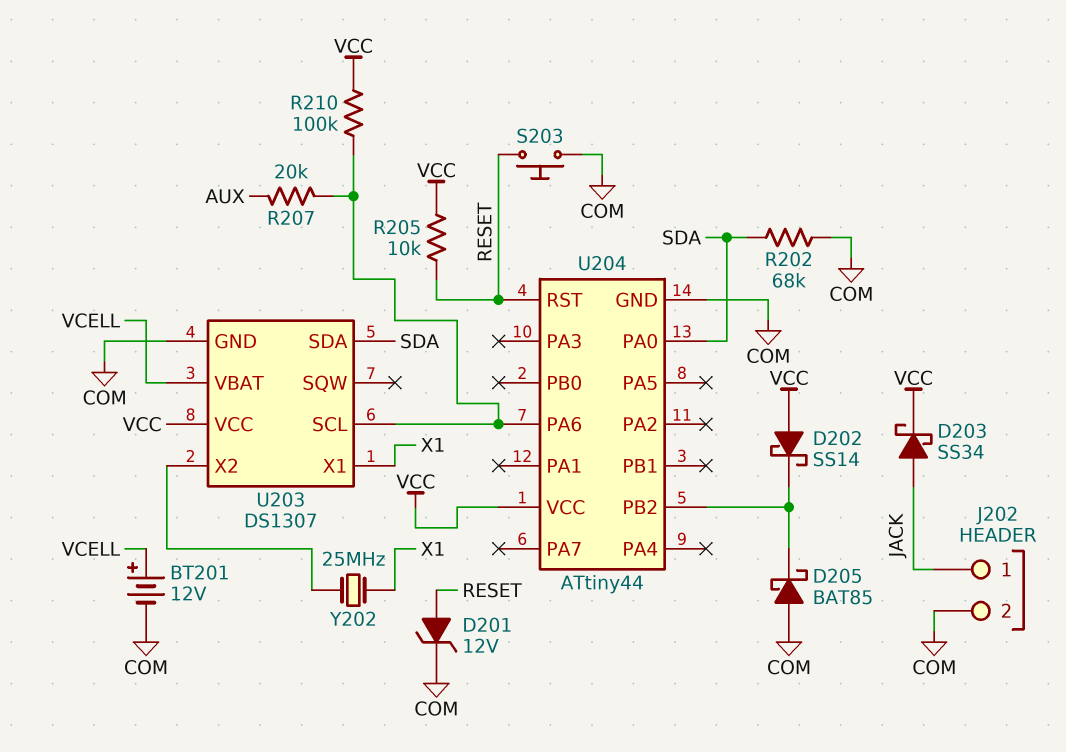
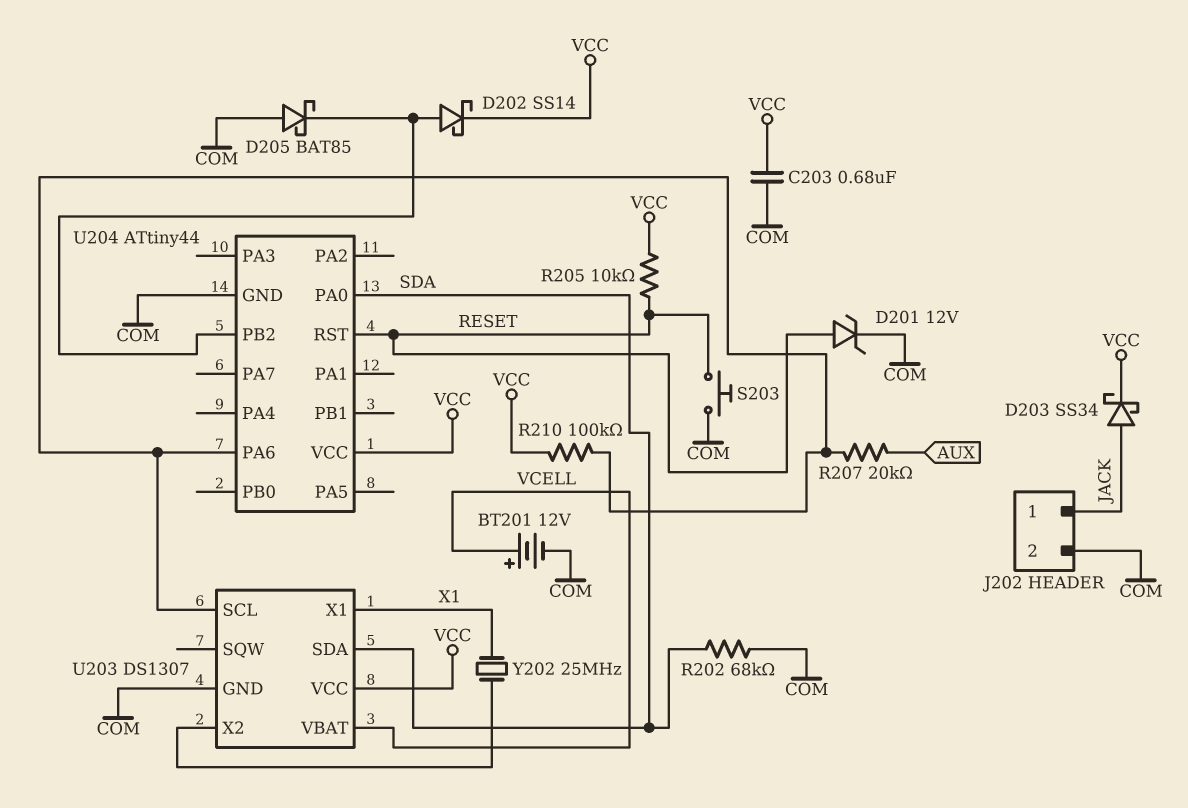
C203: none -> 680nF (COM, VCC)
D202: schottky SS14 (A VCC, K U204/PB2) -> schottky SS14 (A U204/PB2, K VCC)

